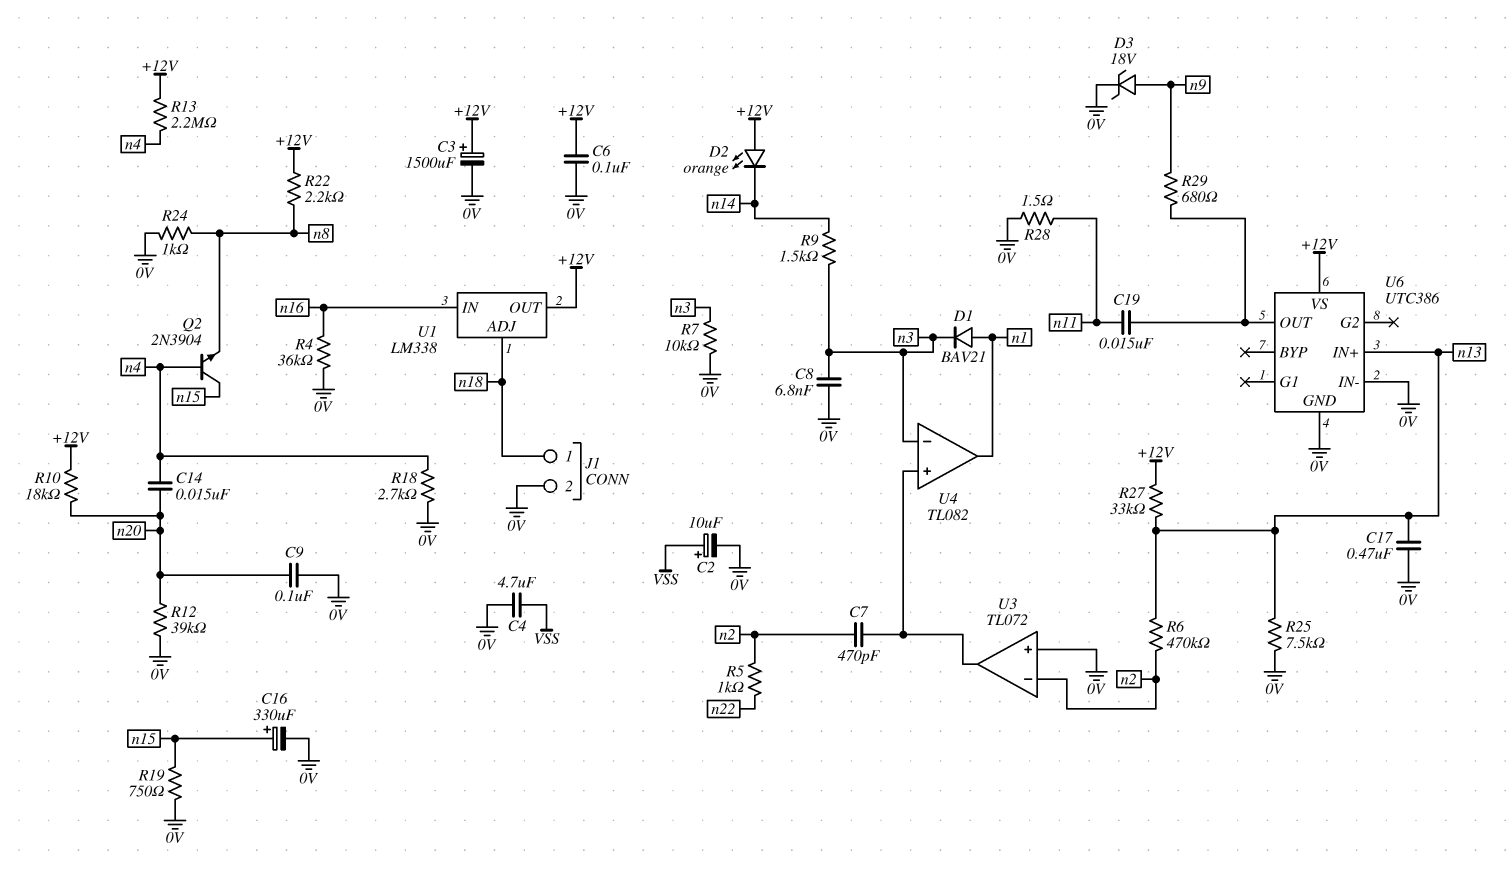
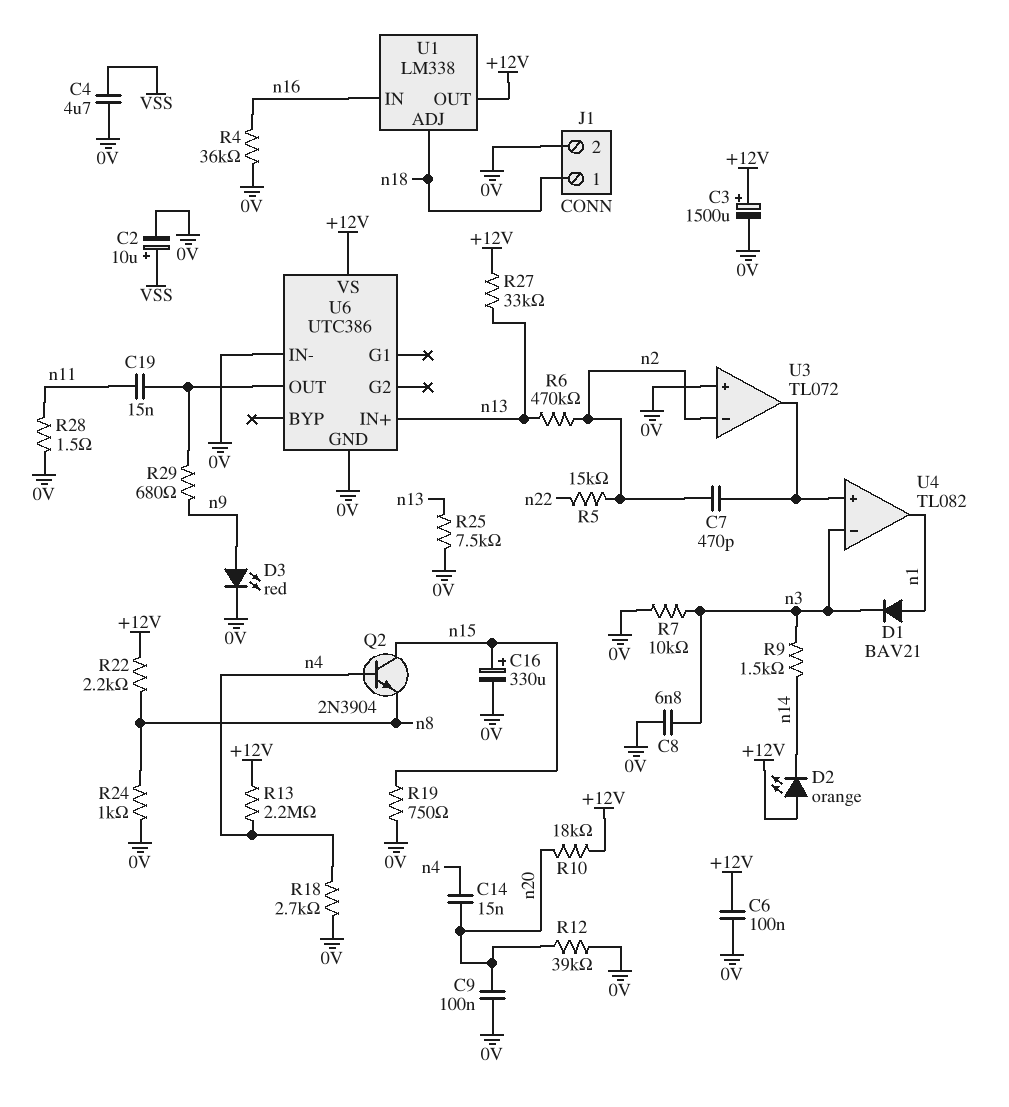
C17: 470nF (0V, n13) -> none
D3: zener 18V (A n9, K 0V) -> LED red (A n9, K 0V)
R5: 1k (n2, n22) -> 15k (n2, n22)

